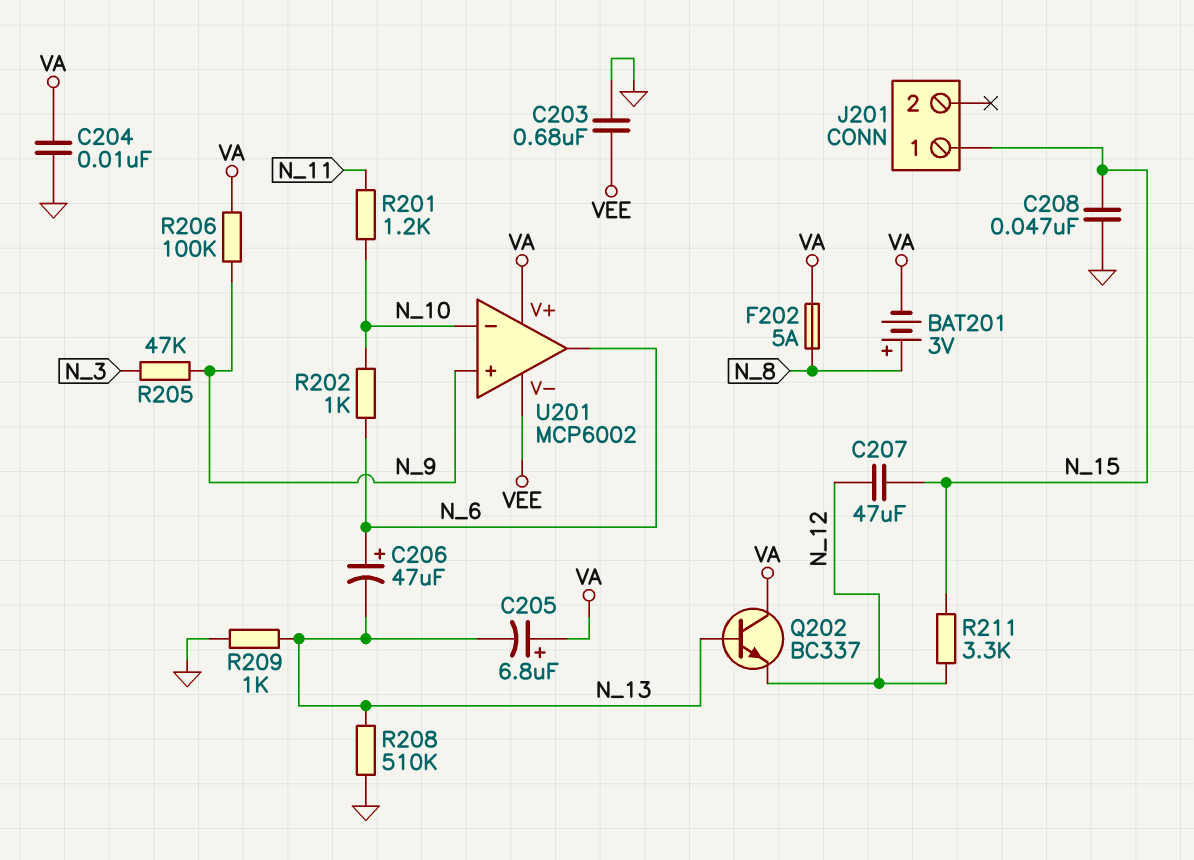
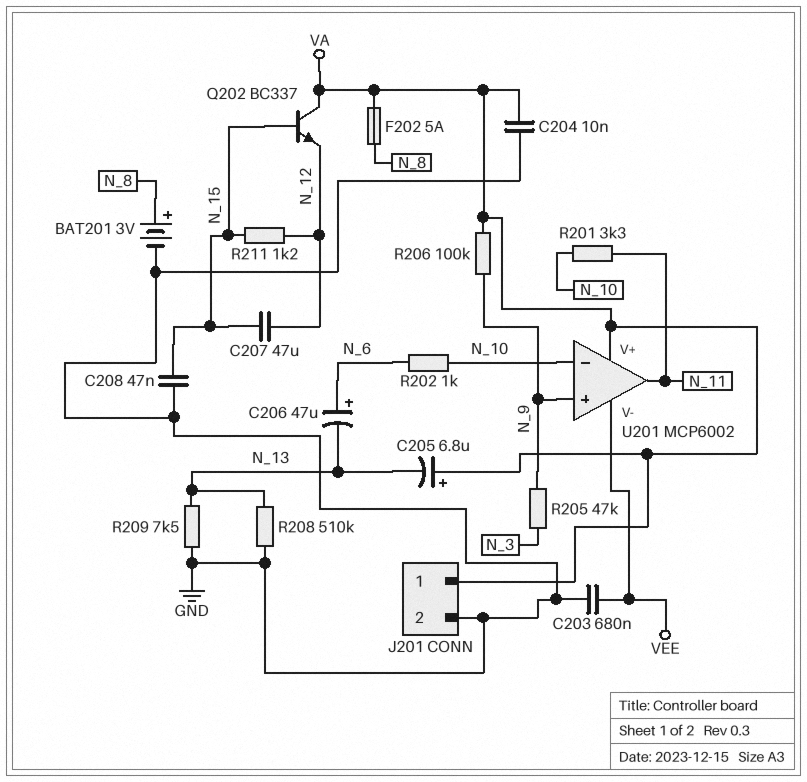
BAT201: 3V (plus N_8, minus VA) -> 3V (plus N_8, minus GND)
J201 pin 1: N_15 -> VA
J201 pin 2: none -> GND
Q202: NPN BC337 (B N_13, C VA, E N_12) -> NPN BC337 (B N_15, C VA, E N_12)
R201: 1.2k (N_10, N_11) -> 3.3k (N_10, N_11)
R209: 1k (GND, N_13) -> 7.5k (GND, N_13)
R211: 3.3k (N_12, N_15) -> 1.2k (N_12, N_15)
U201 pin out: N_6 -> N_11

